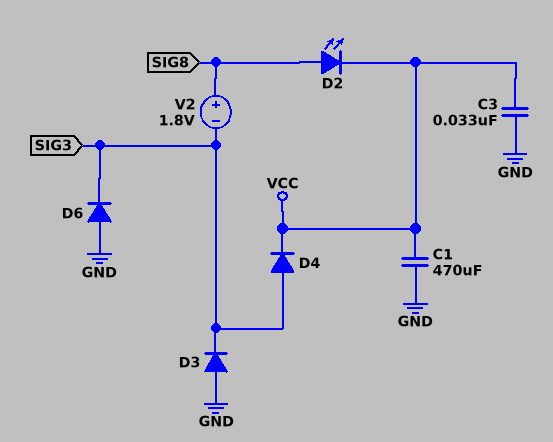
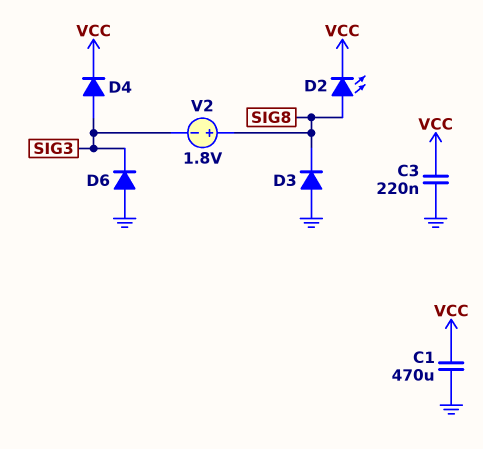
C3: 33nF (GND, VCC) -> 220nF (GND, VCC)
D3: diode (A GND, K SIG3) -> diode (A GND, K SIG8)

